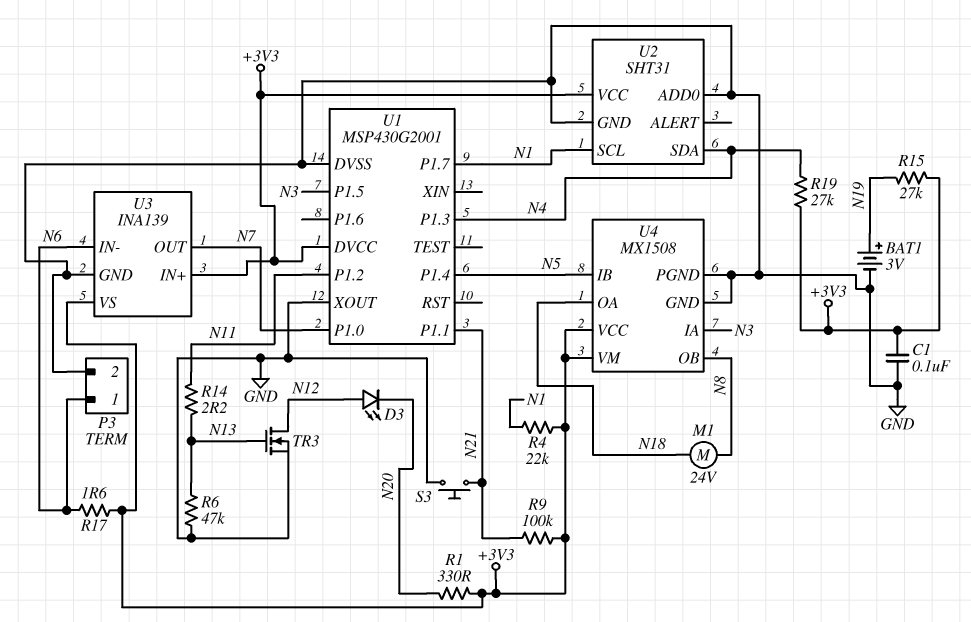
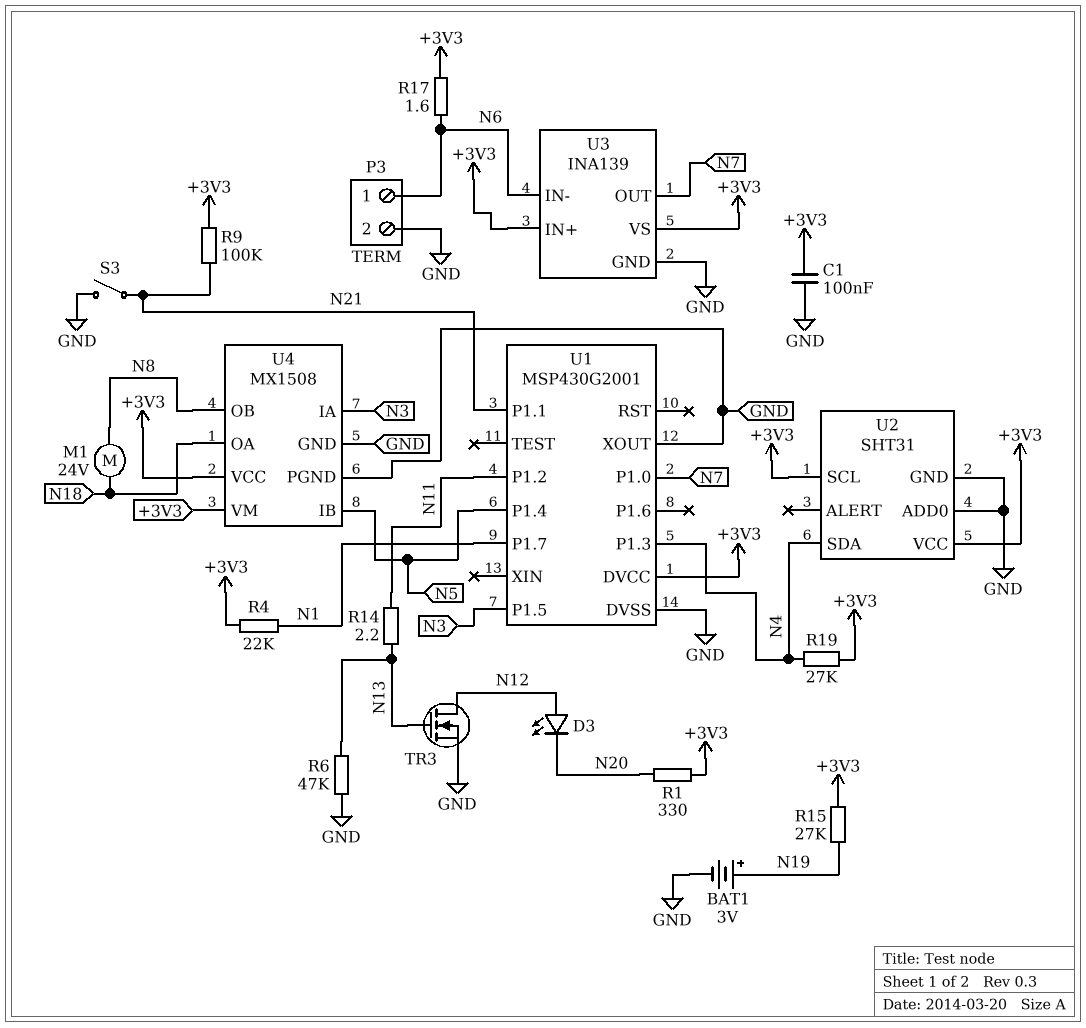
S3: button (GND, N21) -> switch (GND, N21)
U2 pin SCL: N1 -> +3V3

